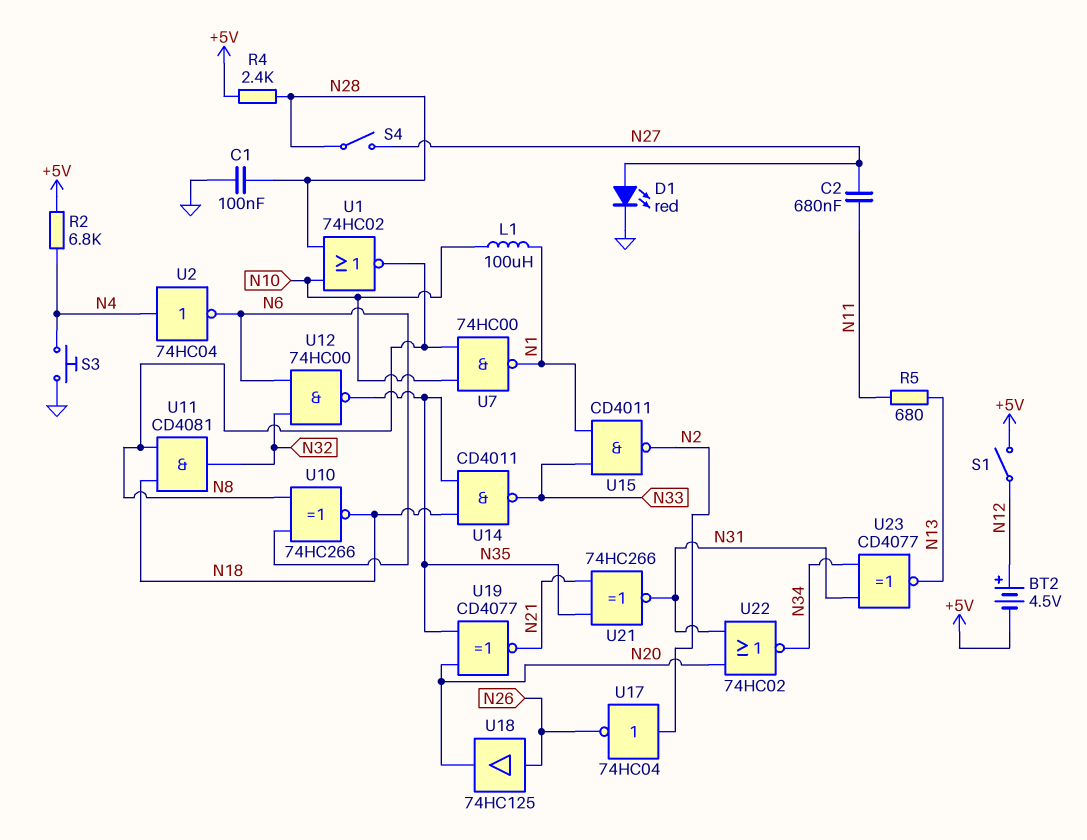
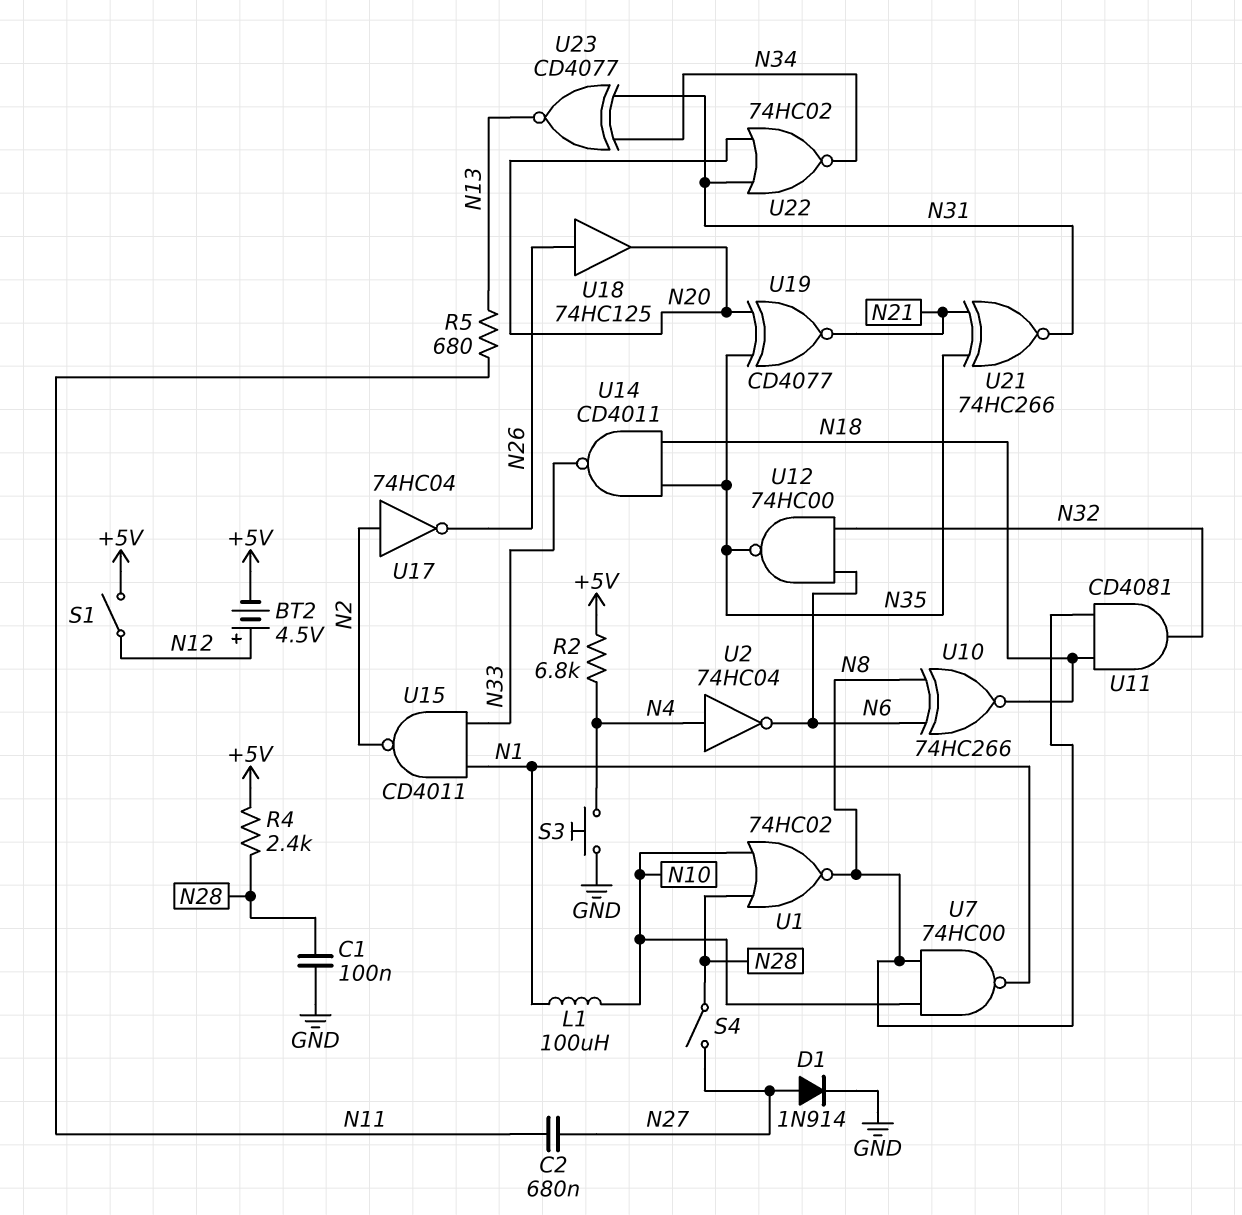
D1: LED red (A N27, K GND) -> diode 1N914 (A N27, K GND)

